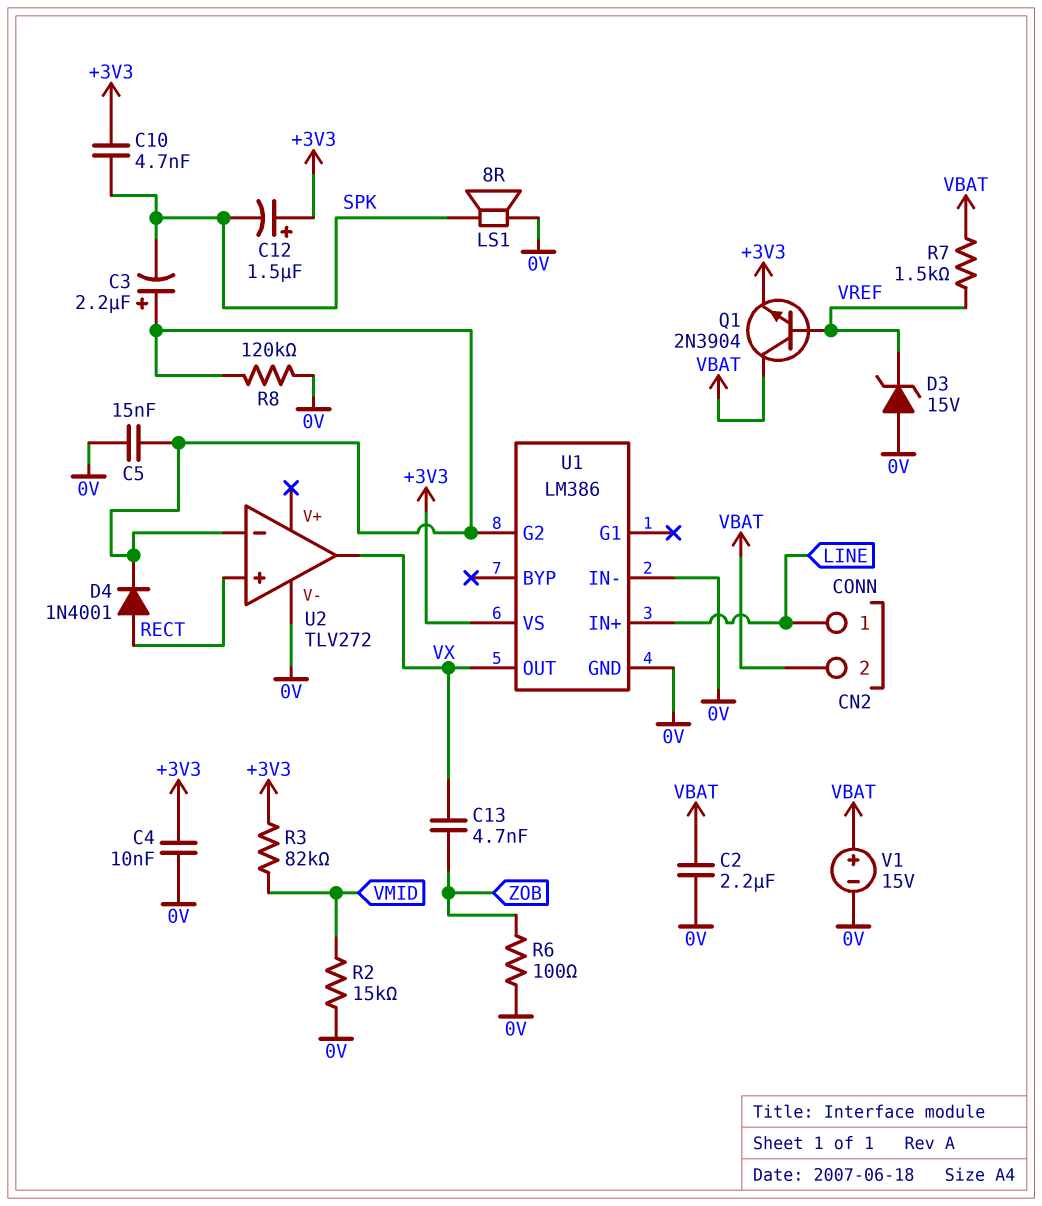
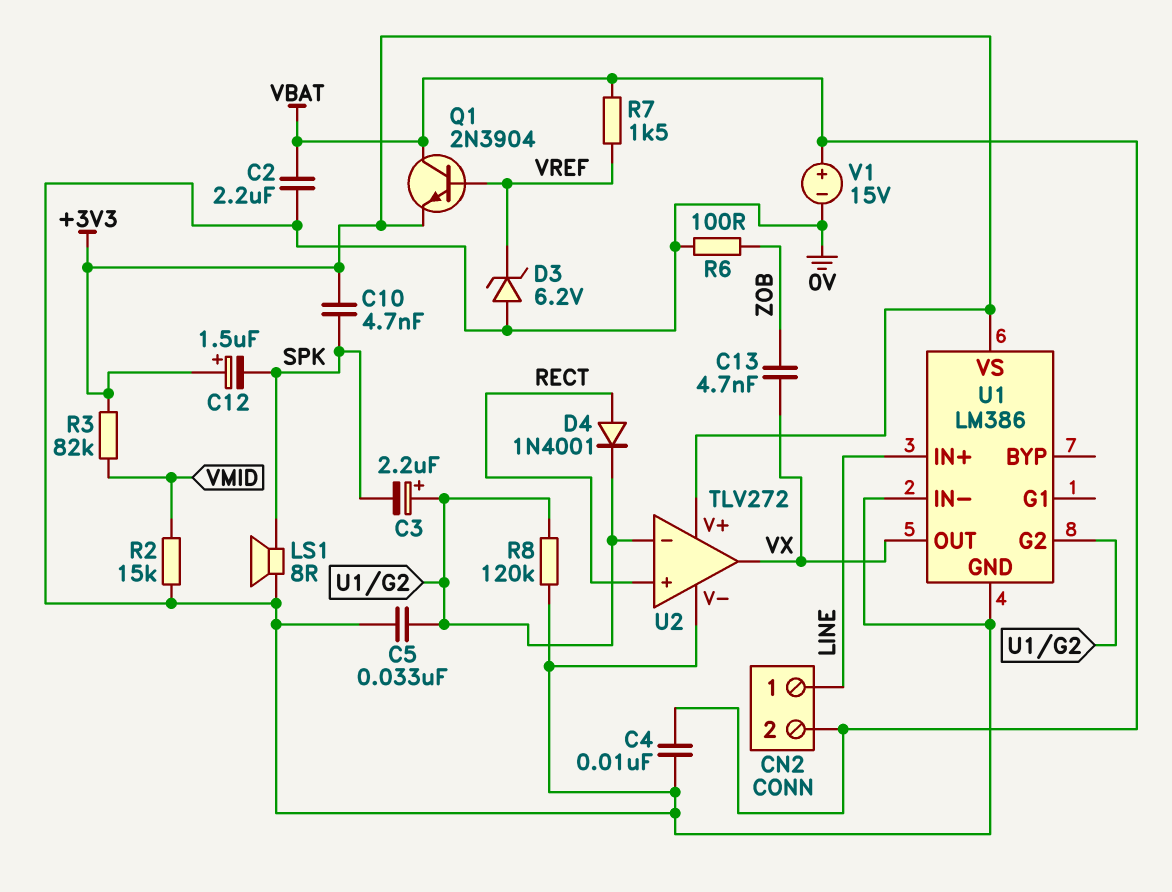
C4: 10nF (+3V3, 0V) -> 10nF (0V, VBAT)
C5: 15nF (0V, U1/G2) -> 33nF (0V, U1/G2)
D3: zener 15V (A 0V, K VREF) -> zener 6.2V (A 0V, K VREF)
U2 pin V+: none -> +3V3

